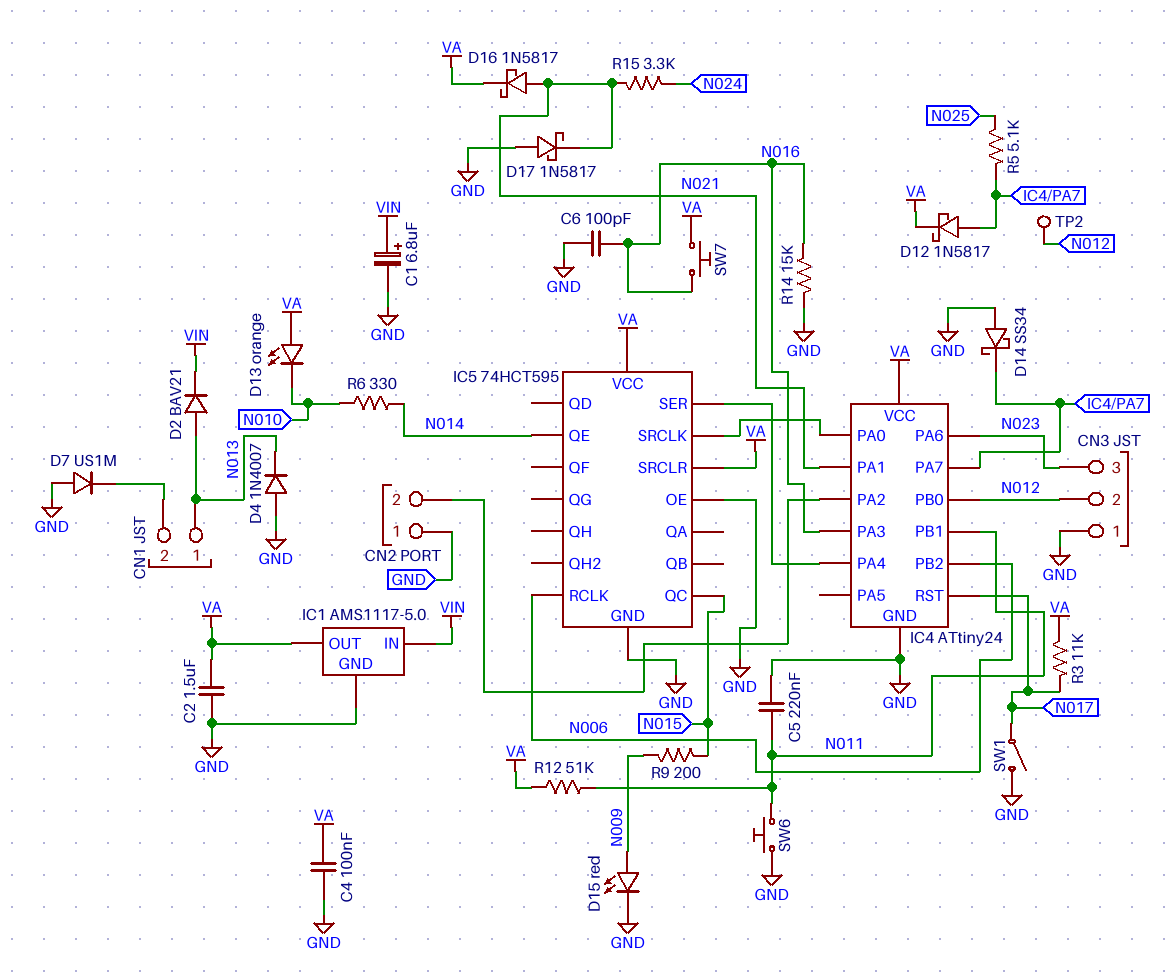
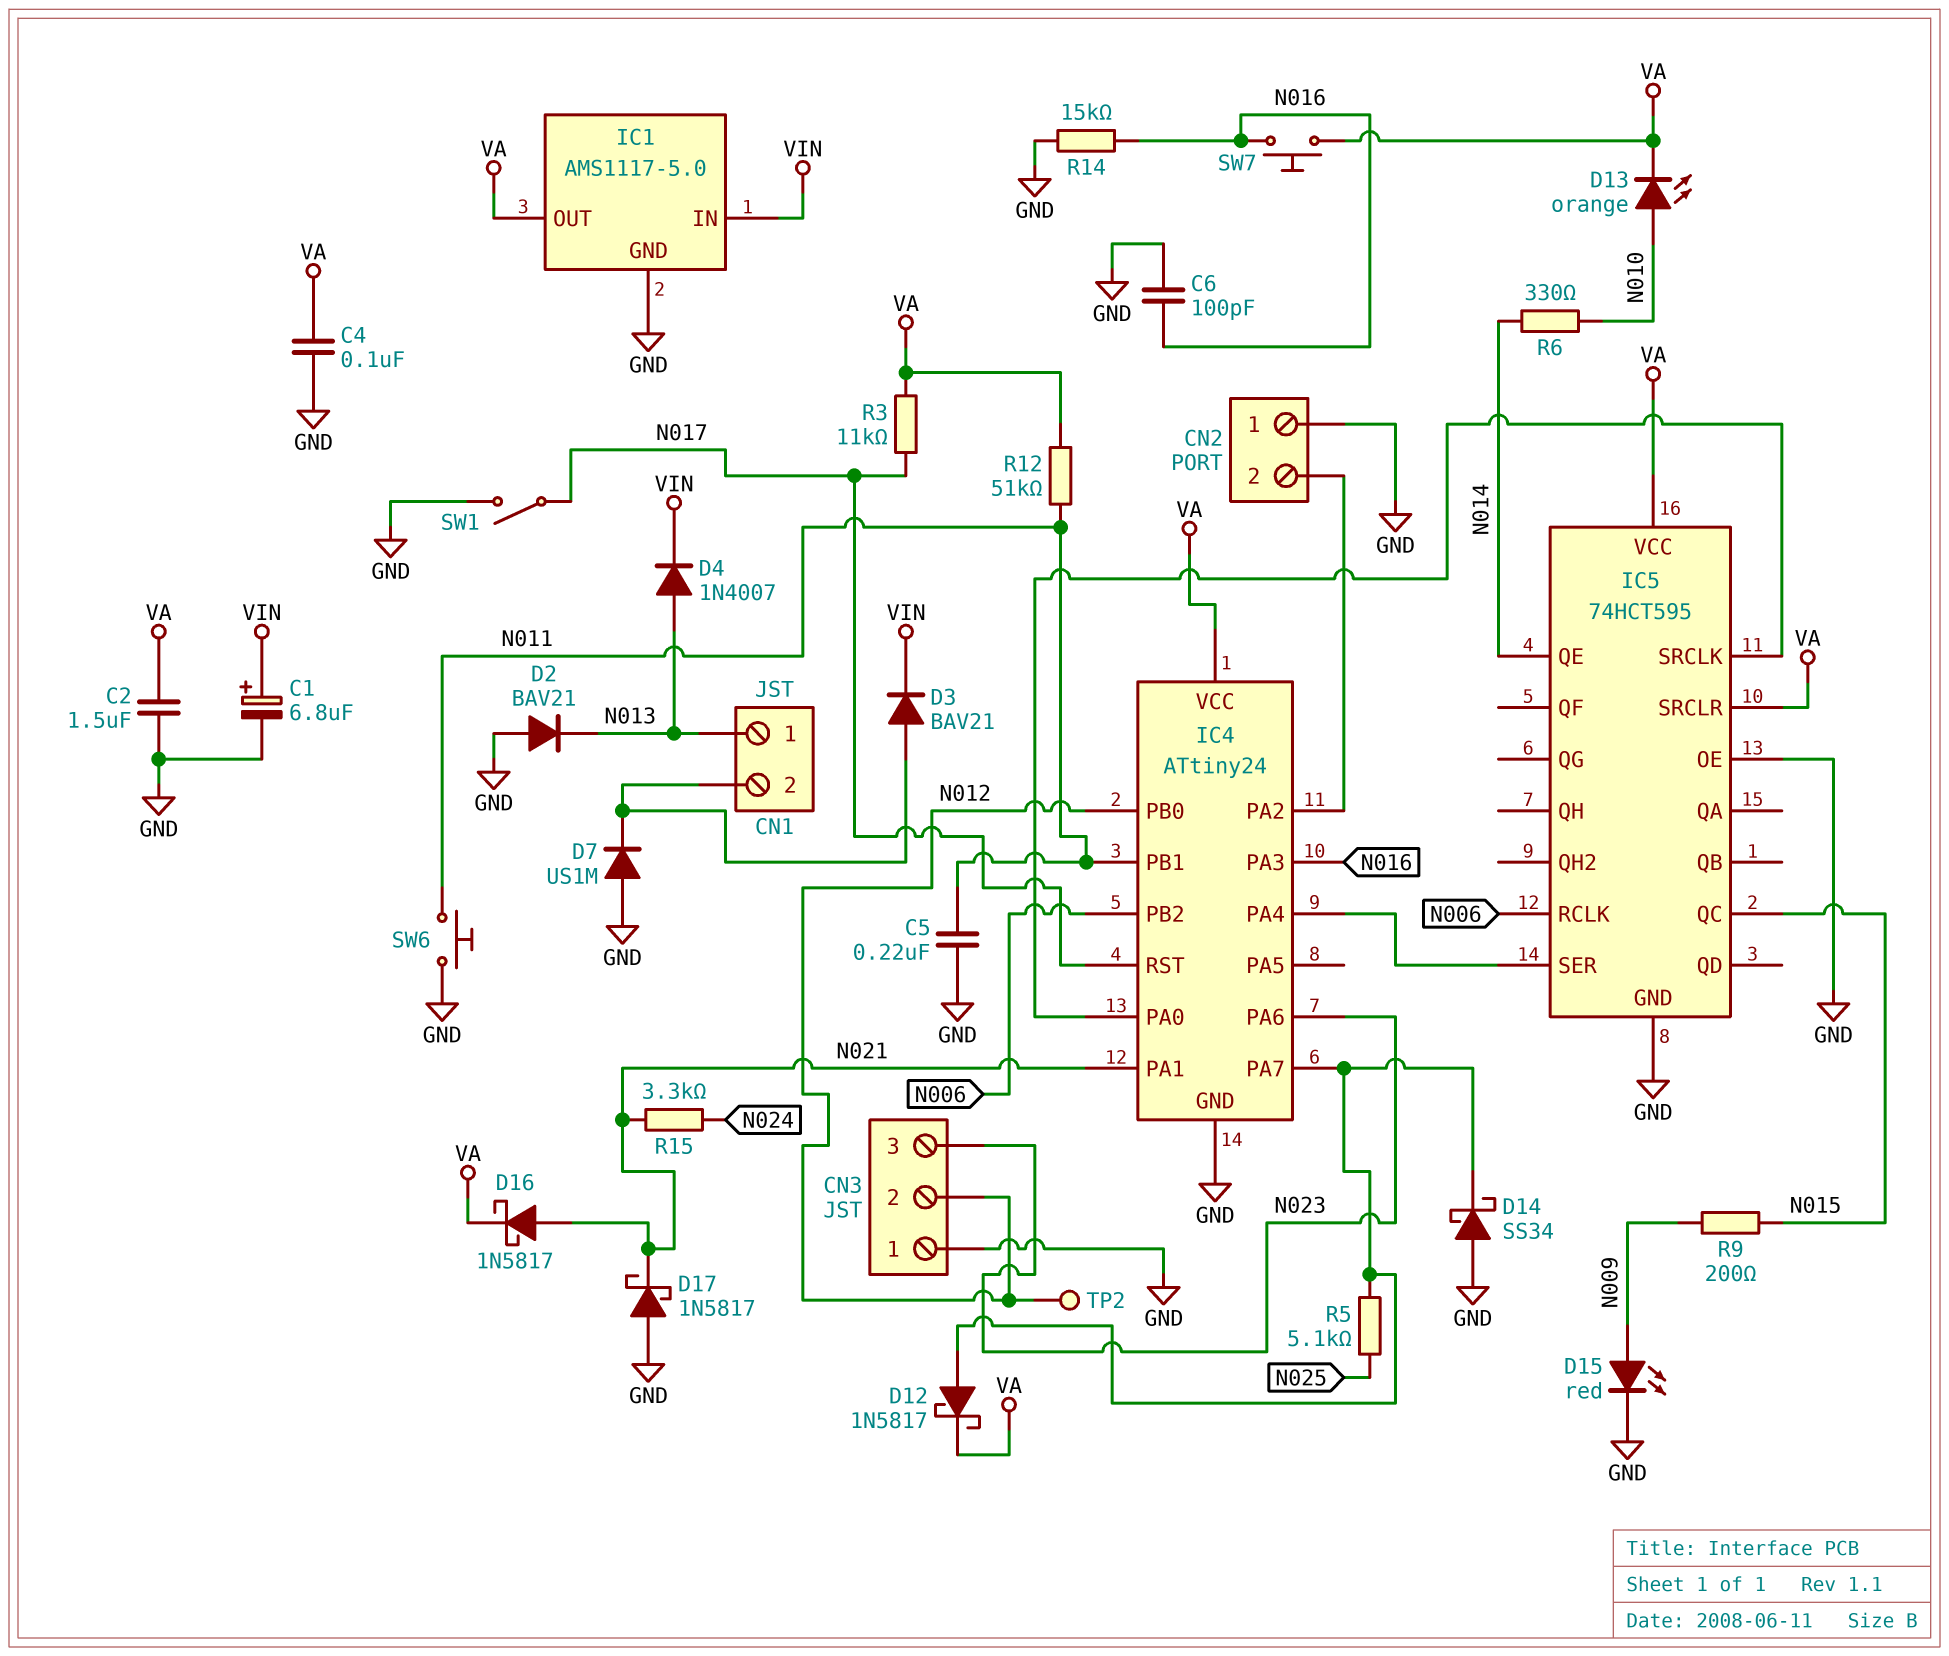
D2: diode BAV21 (A N013, K VIN) -> diode BAV21 (A GND, K N013)
D3: none -> diode BAV21 (A CN1/2, K VIN)
D4: diode 1N4007 (A GND, K N013) -> diode 1N4007 (A N013, K VIN)
D13: LED orange (A VA, K N010) -> LED orange (A N010, K VA)

